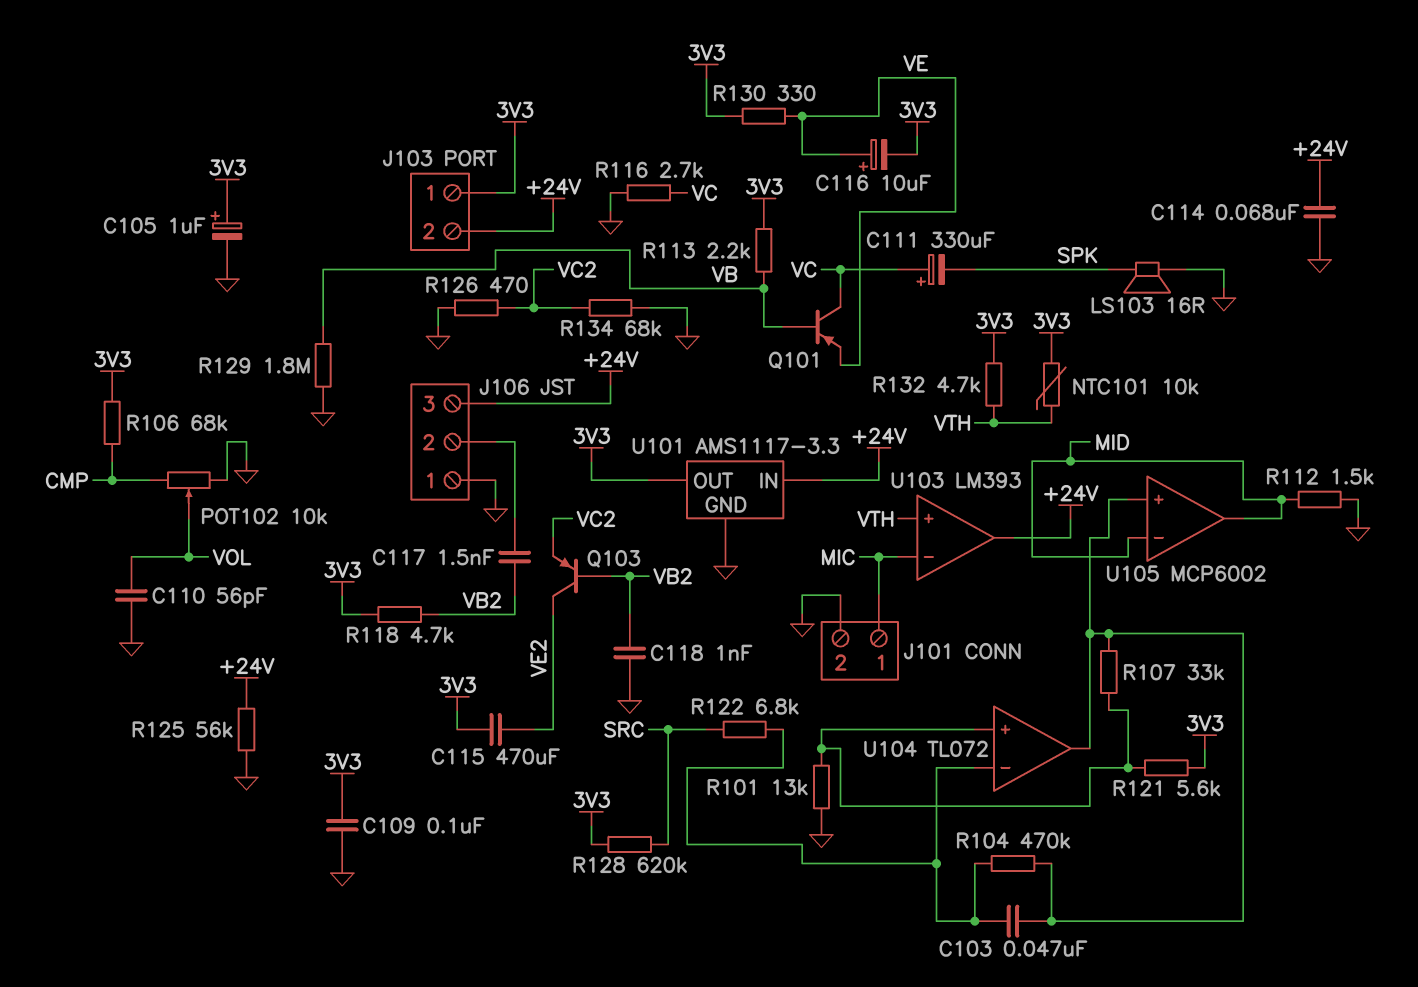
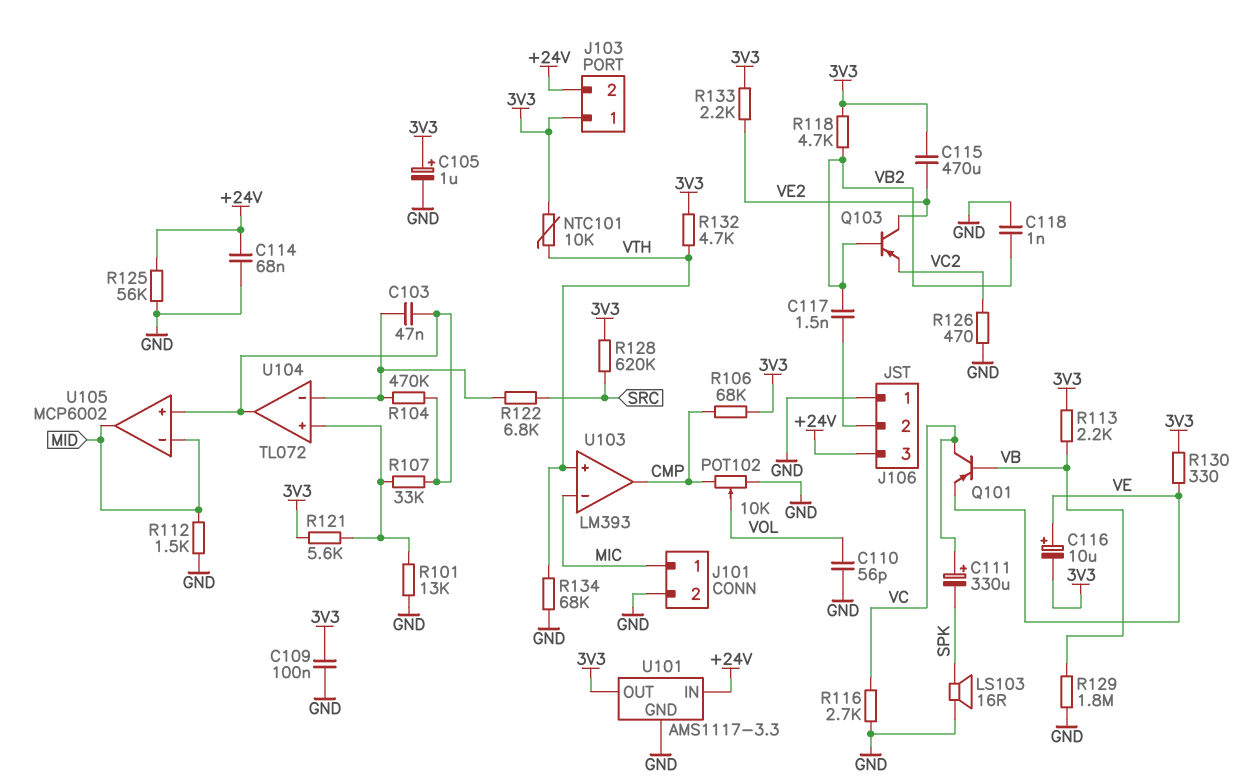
R133: none -> 2.2k (3V3, VE2)
R134: 68k (GND, VC2) -> 68k (GND, VTH)
U103 pin out: +24V -> CMP

